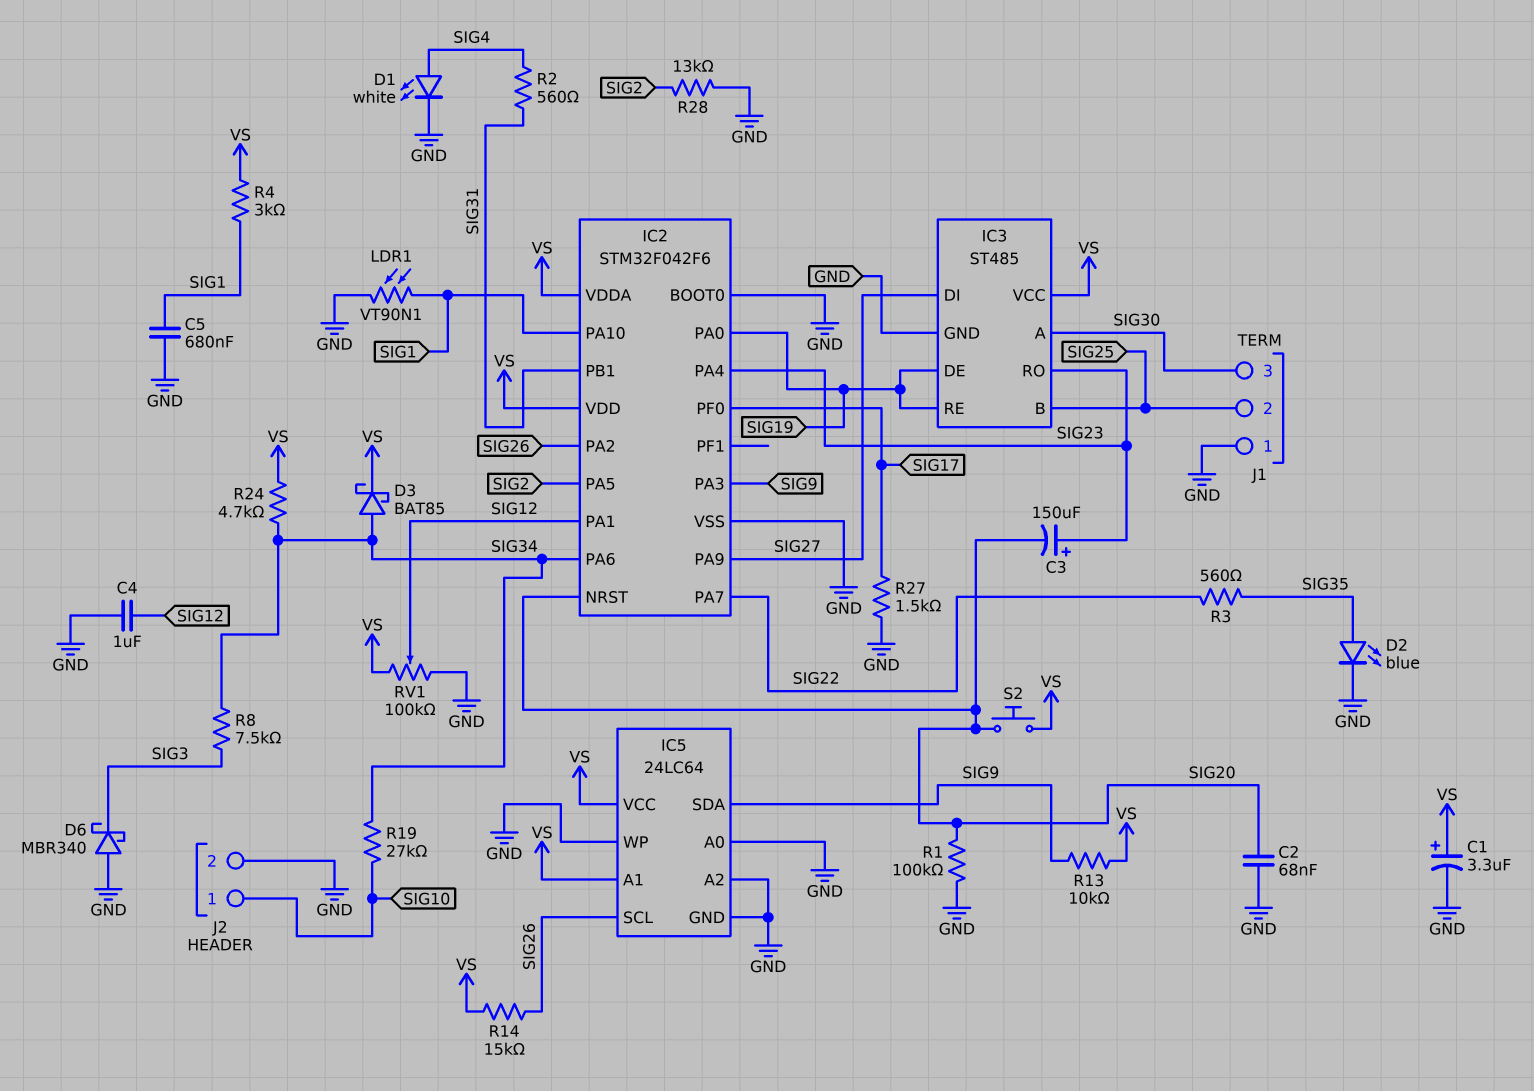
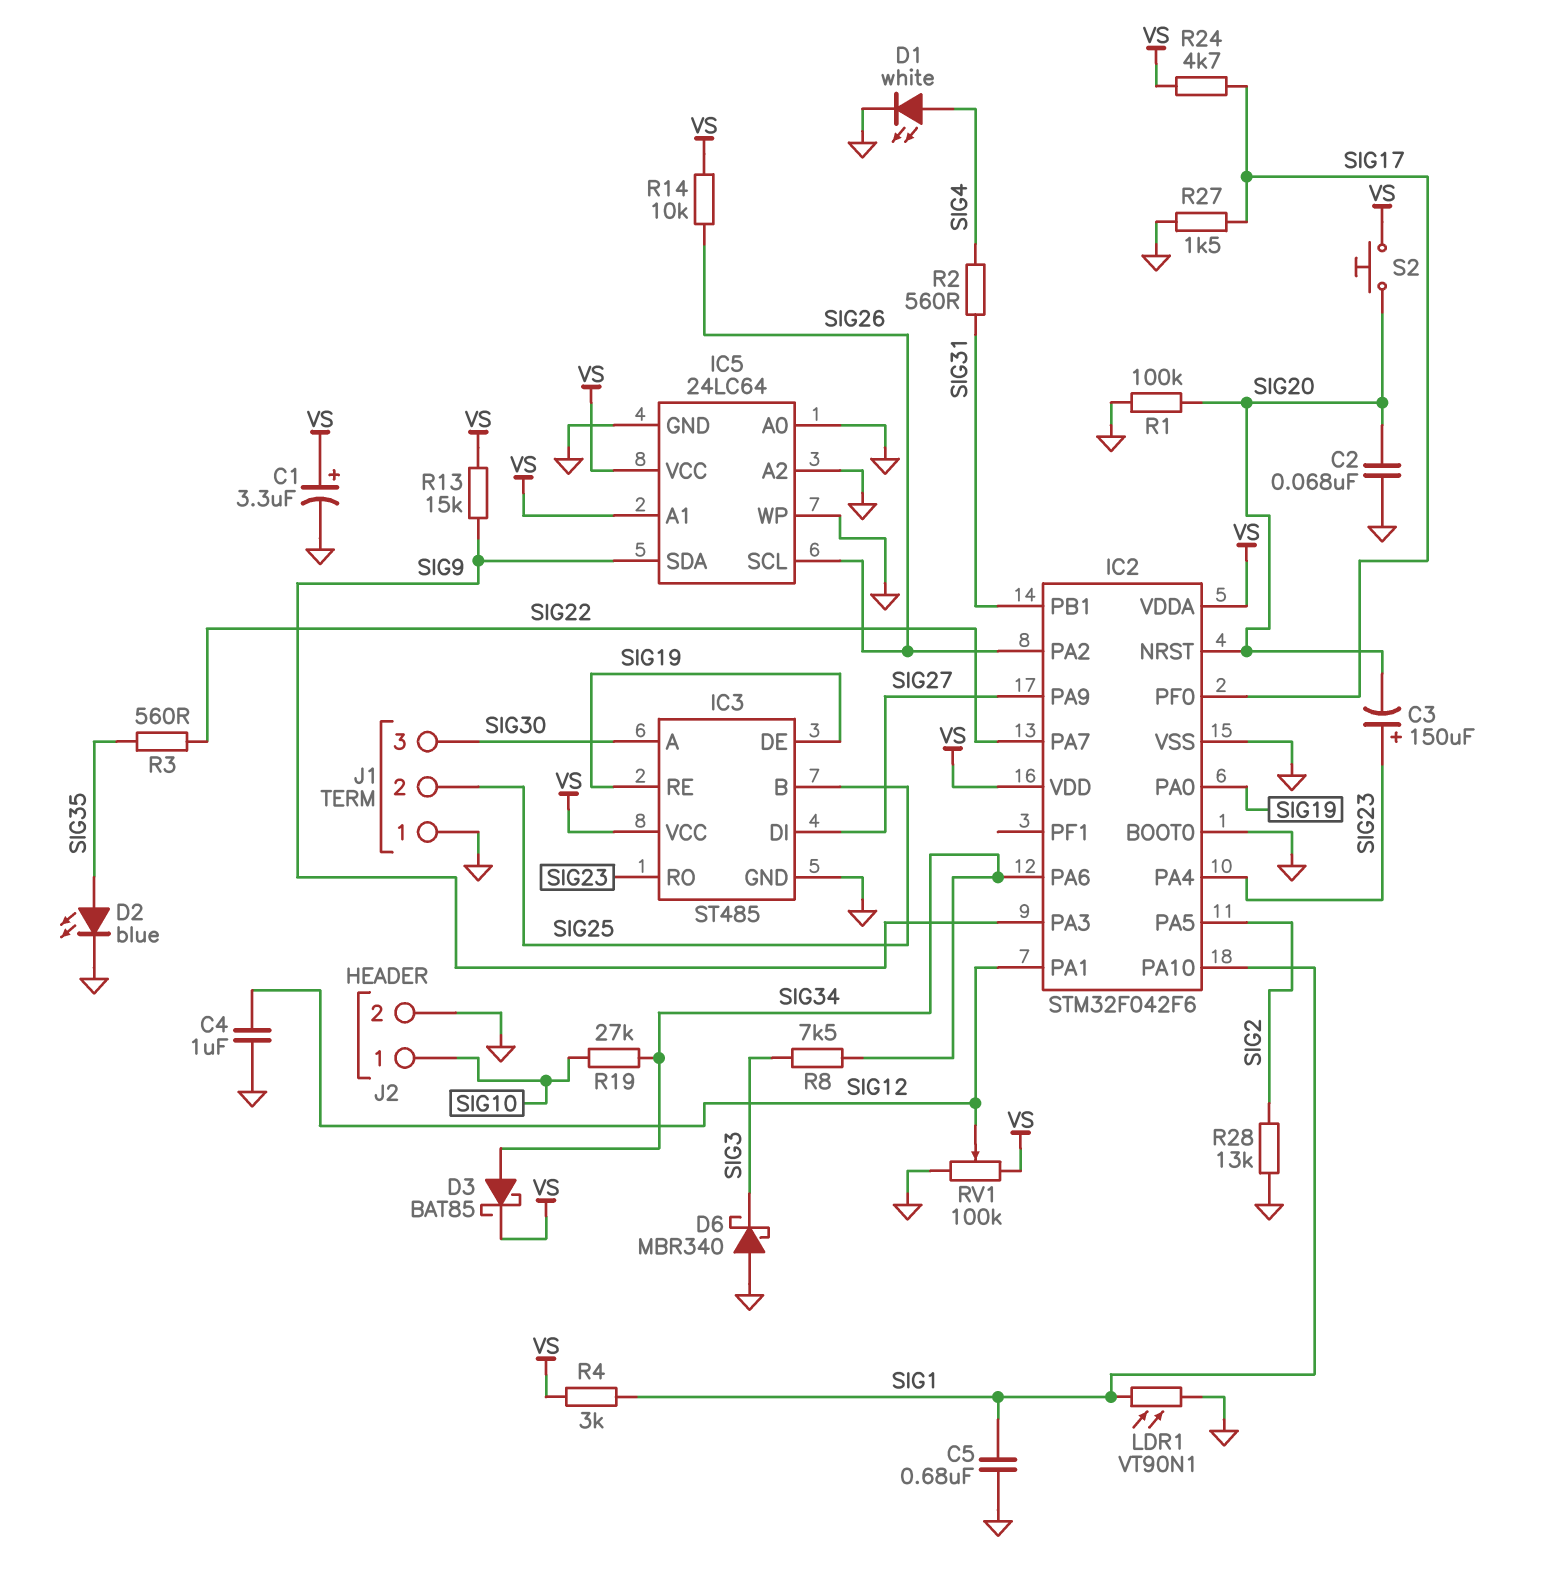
R13: 10k (SIG9, VS) -> 15k (SIG9, VS)
R14: 15k (SIG26, VS) -> 10k (SIG26, VS)
R24: 4.7k (SIG34, VS) -> 4.7k (SIG17, VS)

